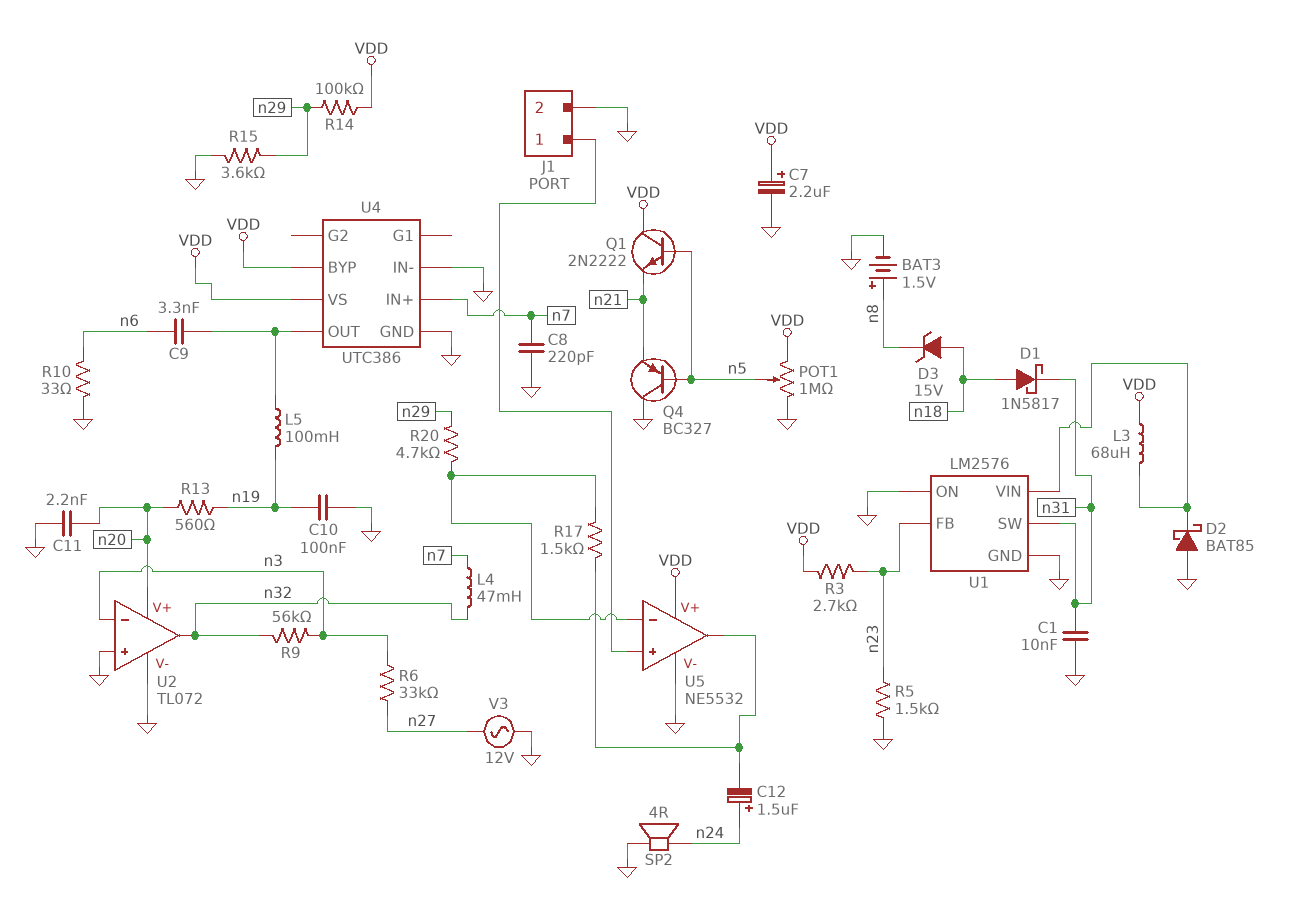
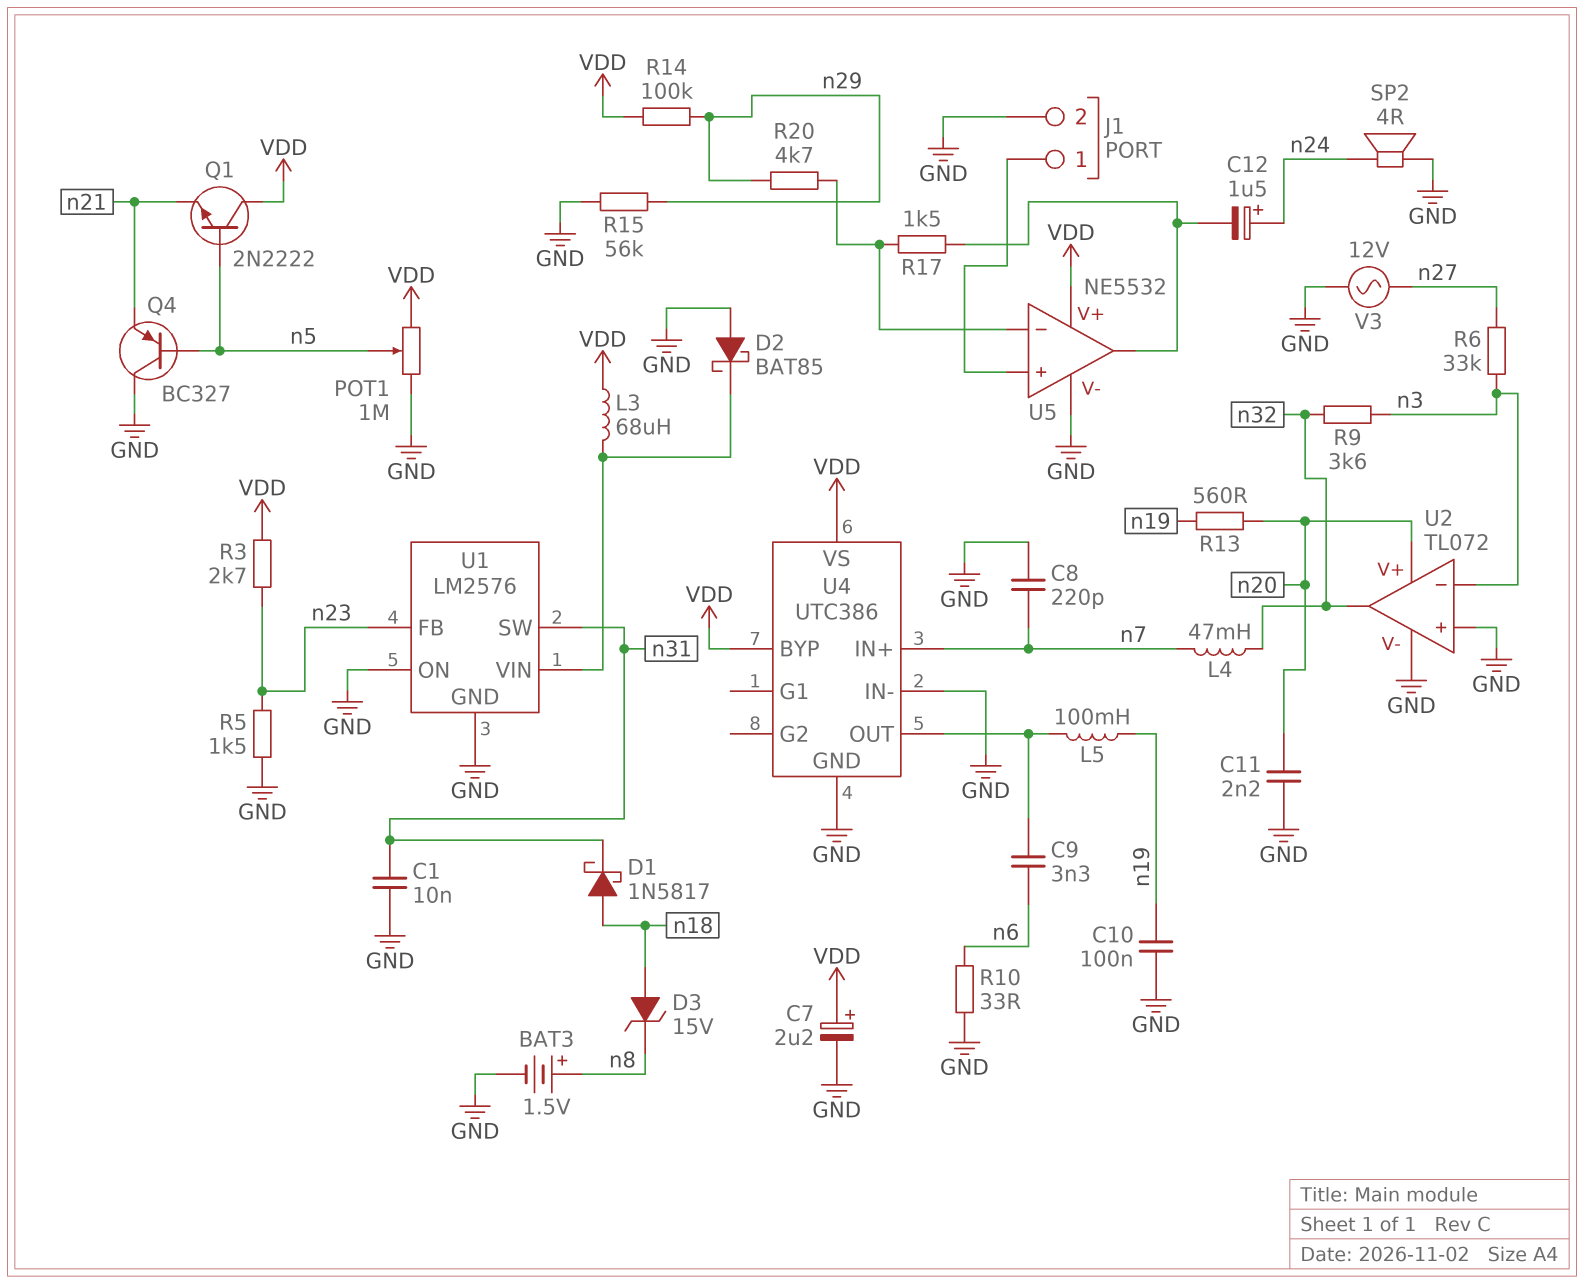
R9: 56k (n3, n32) -> 3.6k (n3, n32)
R15: 3.6k (GND, n29) -> 56k (GND, n29)

